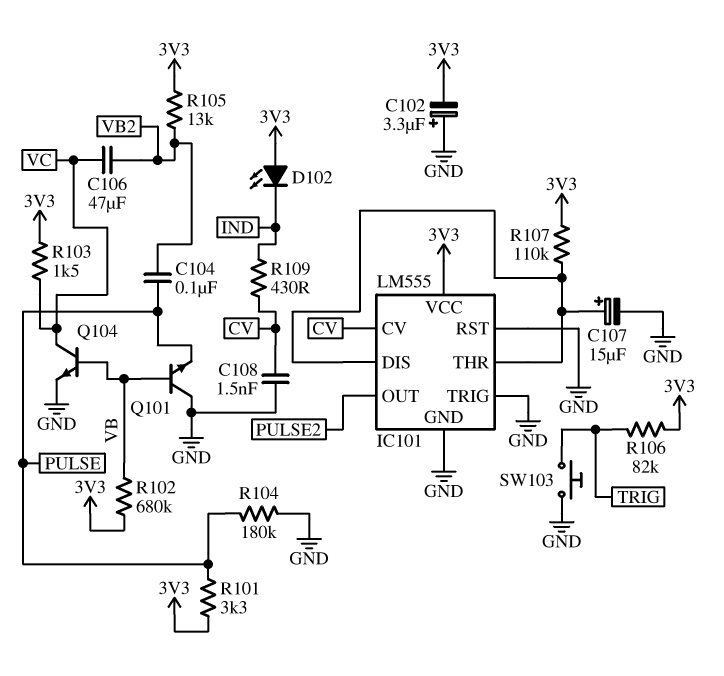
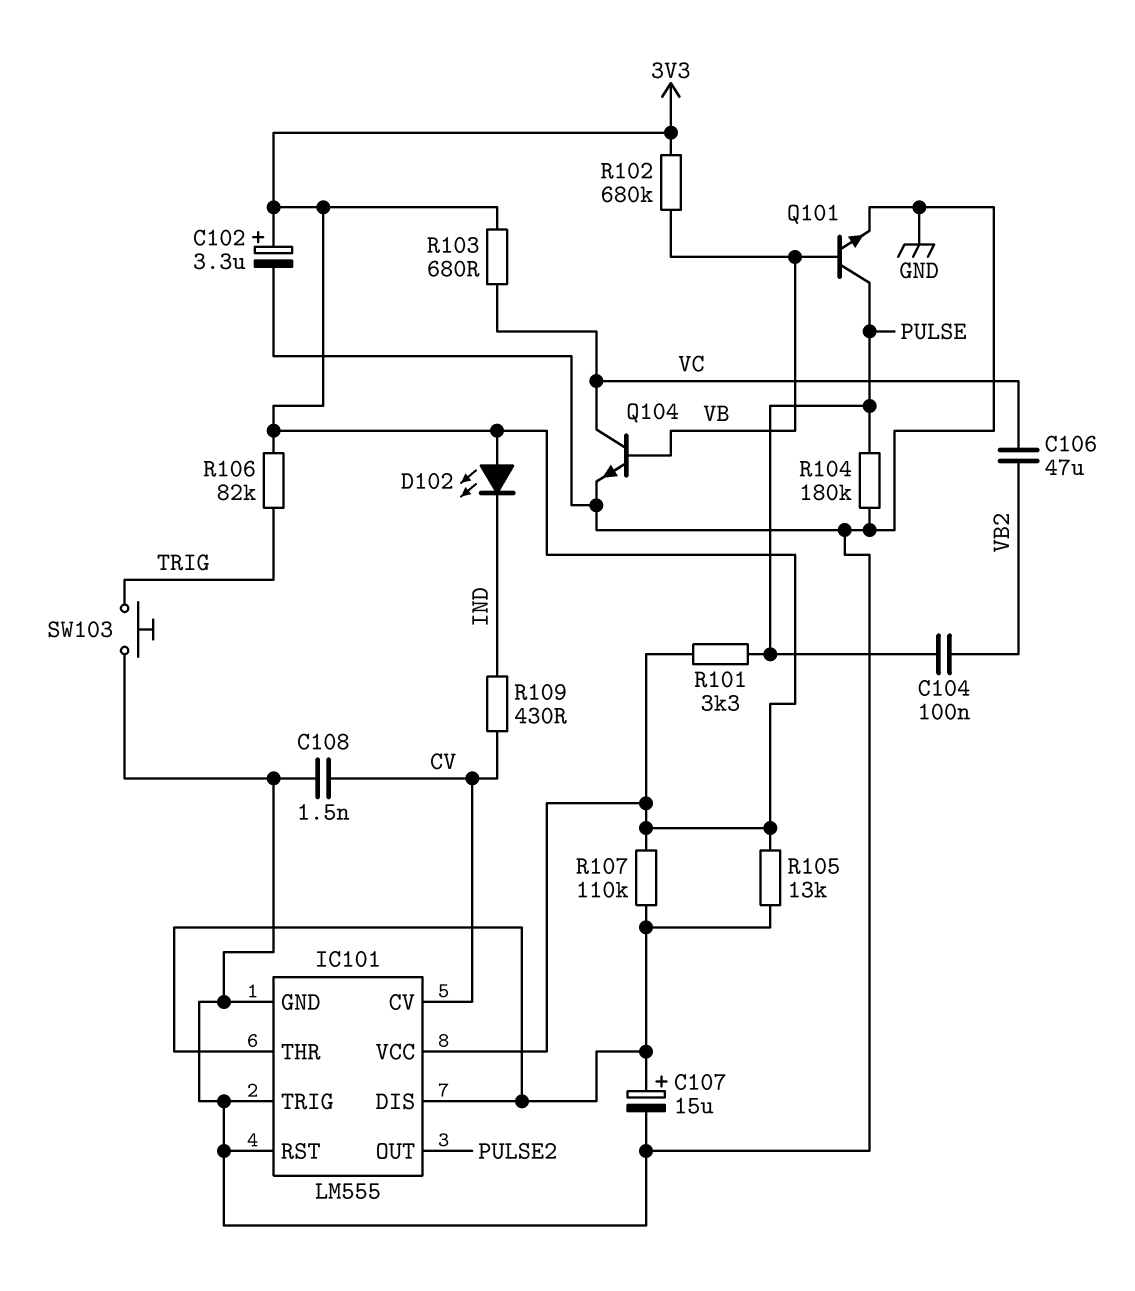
C102: 3.3uF (plus GND, minus 3V3) -> 3.3uF (plus 3V3, minus GND)
Q101: NPN (B VB, C GND, E PULSE) -> NPN (B VB, C PULSE, E GND)
R103: 1.5k (3V3, VC) -> 680 (3V3, VC)
R105: 13k (3V3, VB2) -> 13k (3V3, IC101/DIS)

